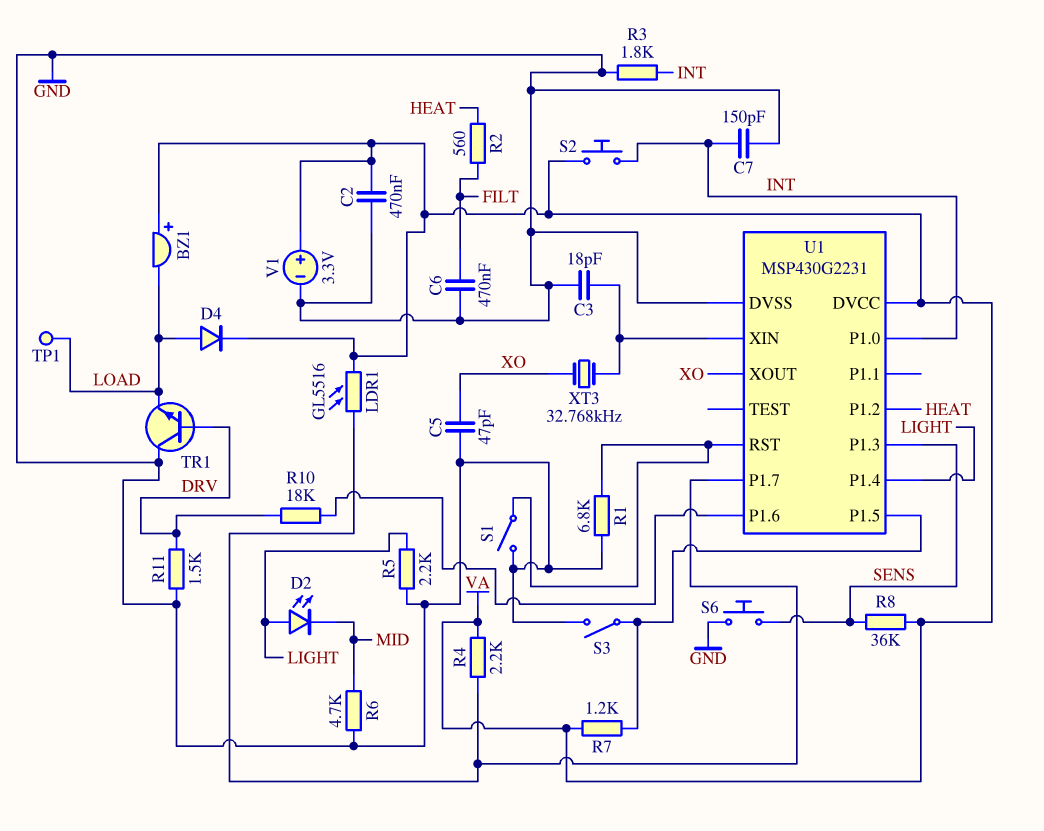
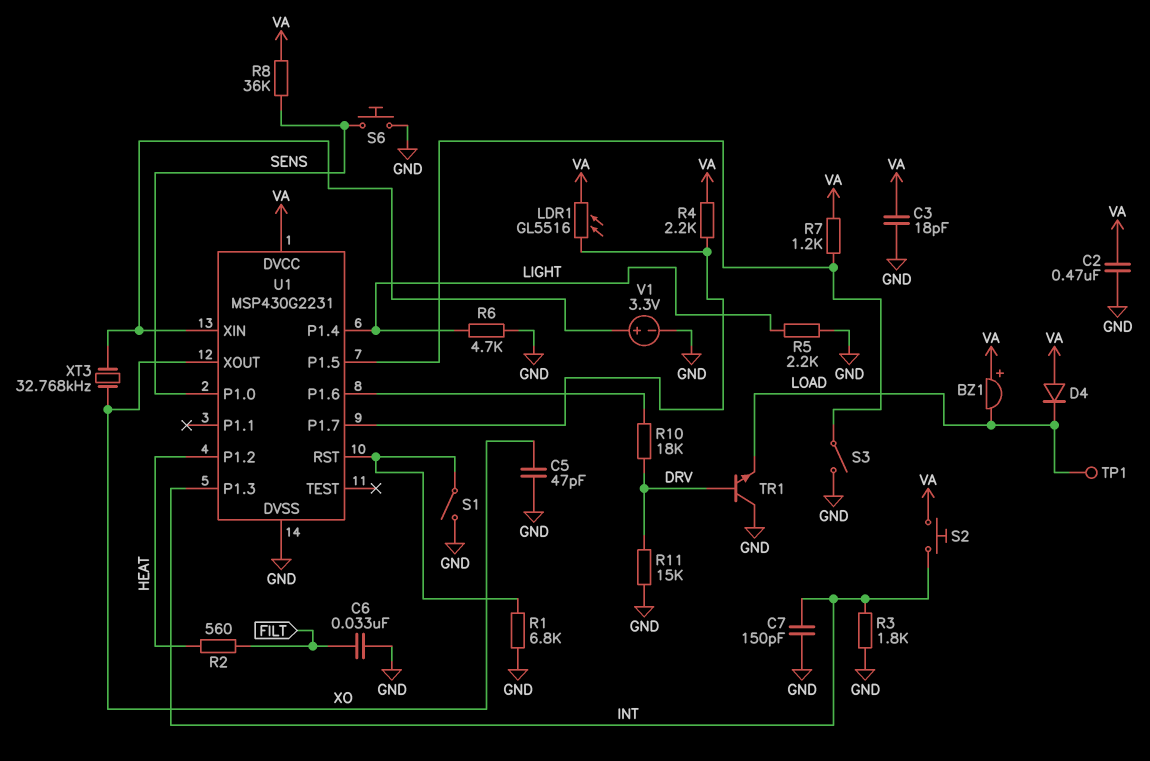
C3: 18pF (GND, U1/XIN) -> 18pF (GND, VA)
C6: 470nF (FILT, GND) -> 33nF (FILT, GND)
D2: LED (A LIGHT, K MID) -> none
D4: diode (A LOAD, K VA) -> diode (A VA, K LOAD)
R6: 4.7k (GND, MID) -> 4.7k (GND, LIGHT)
R11: 1.5k (DRV, GND) -> 15k (DRV, GND)
U1 pin P1.0: INT -> SENS
U1 pin P1.3: SENS -> INT
V1: 3.3V (plus VA, minus GND) -> 3.3V (plus U1/XIN, minus GND)

